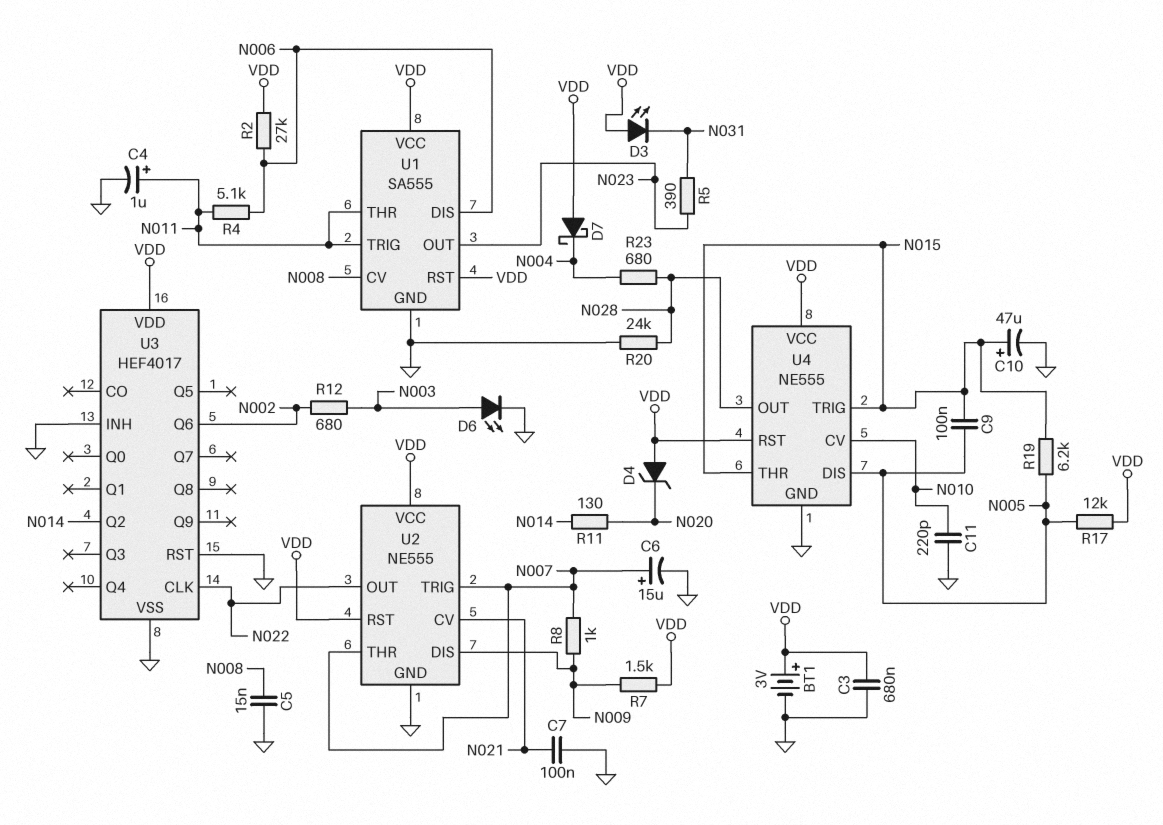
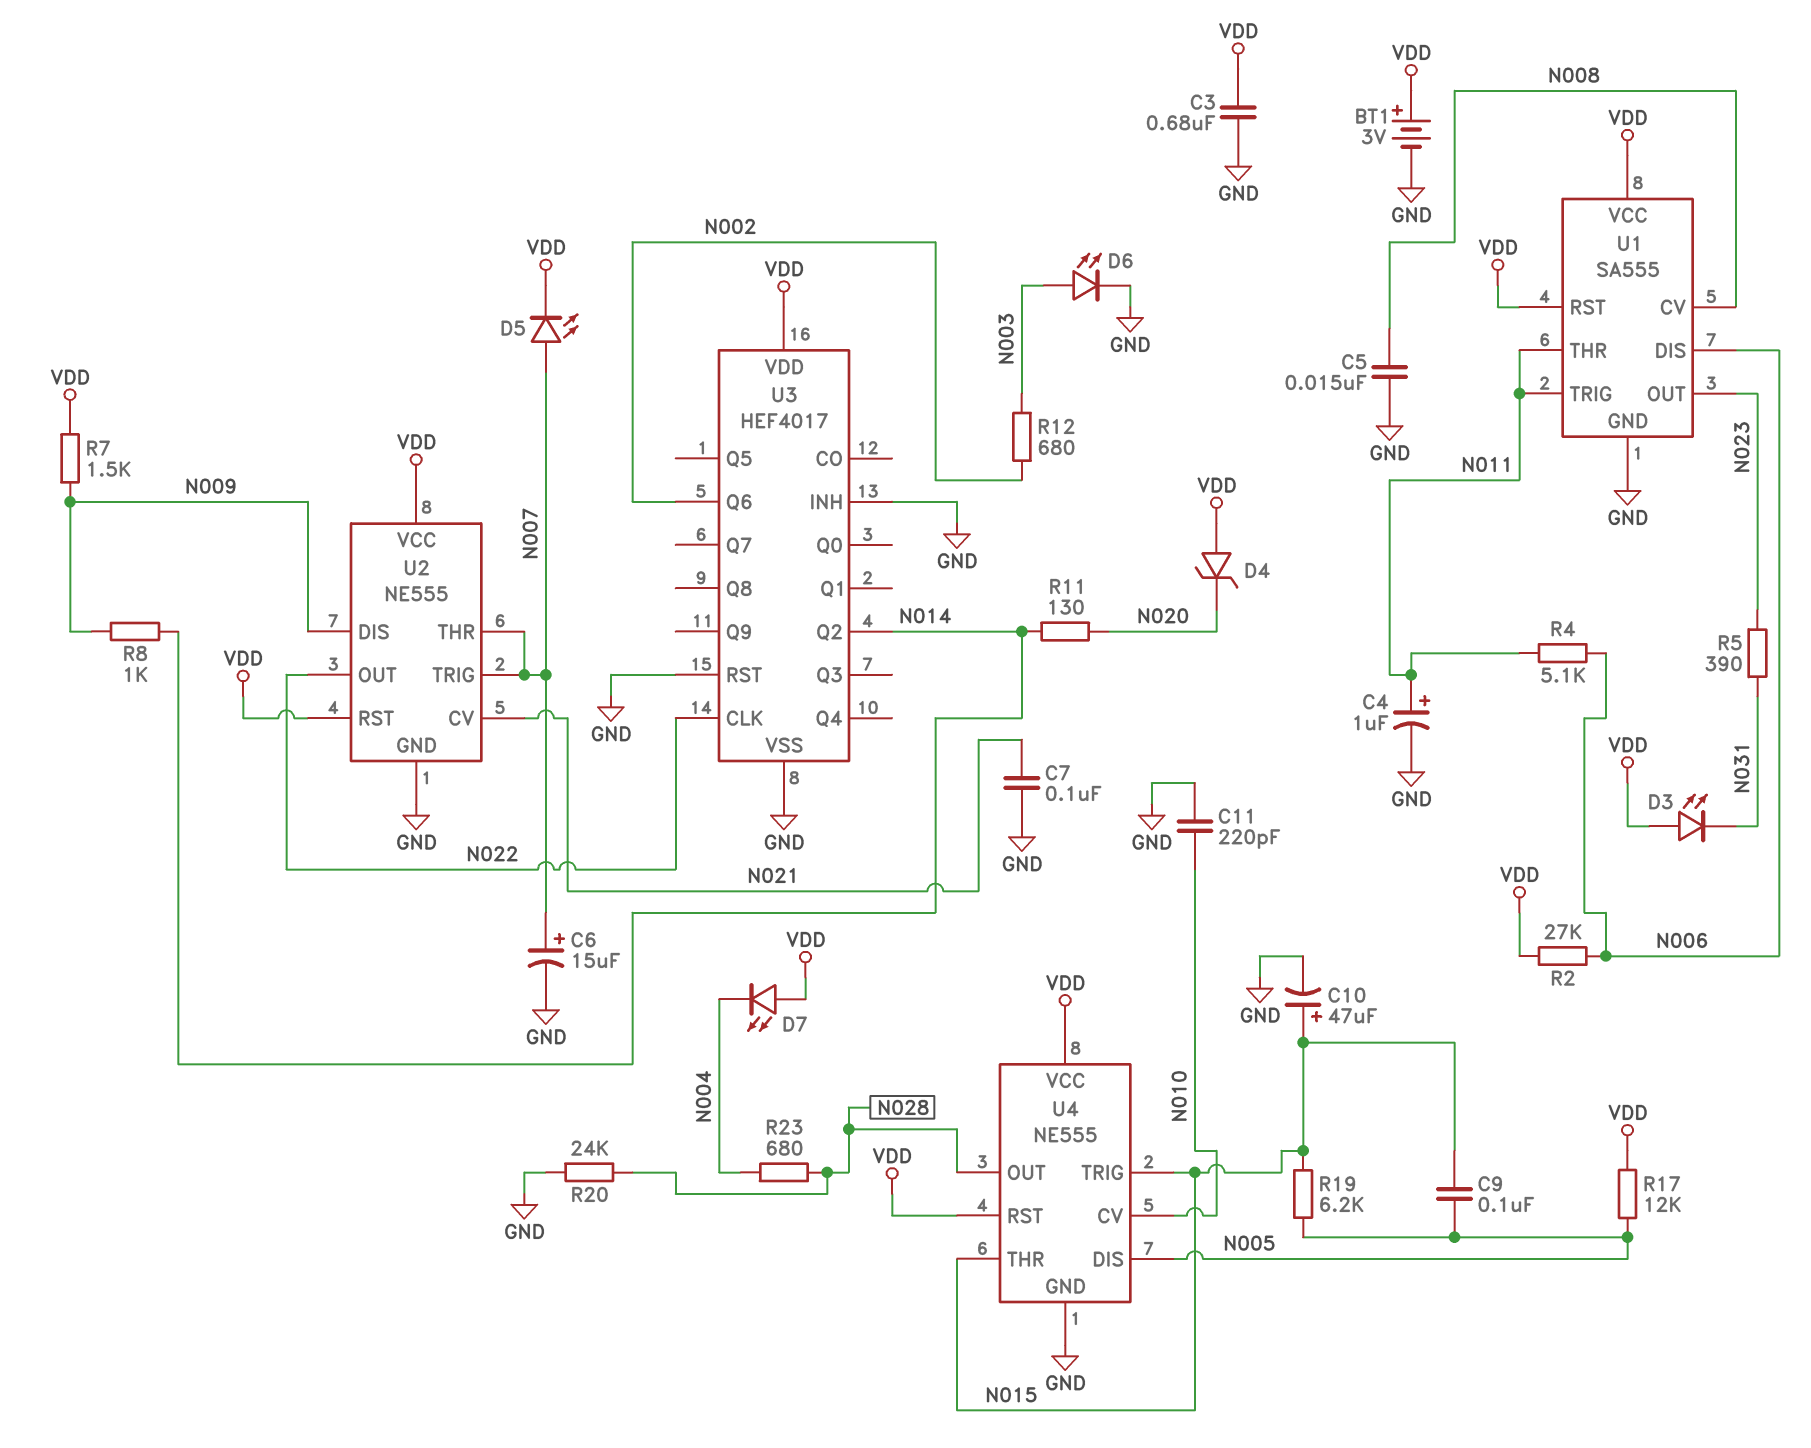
D5: none -> LED (A N007, K VDD)
D7: schottky (A VDD, K N004) -> LED (A VDD, K N004)
R8: 1k (N007, N009) -> 1k (N009, N014)

